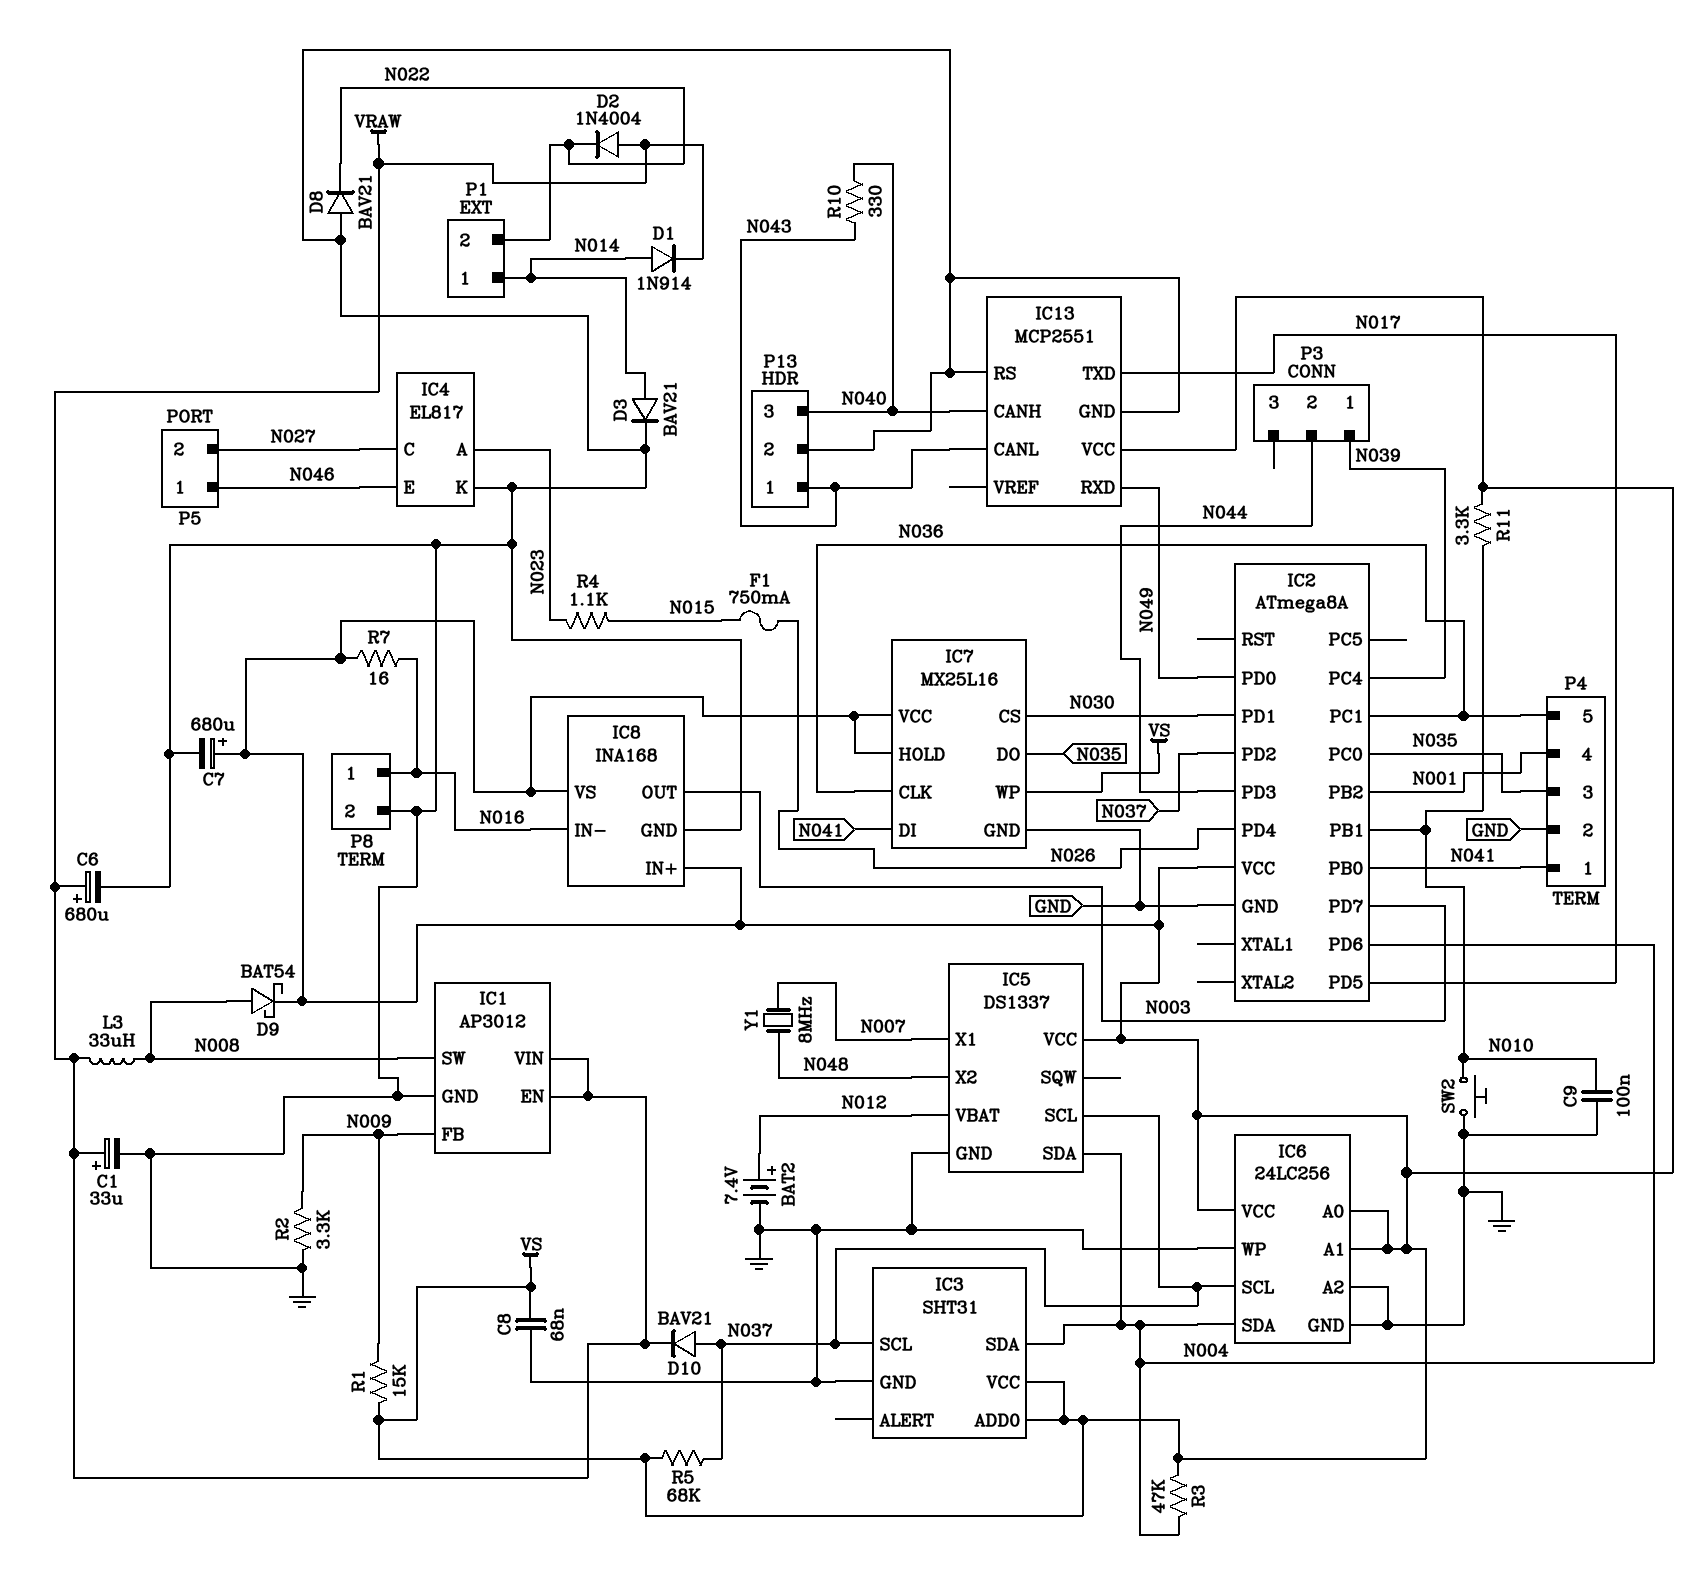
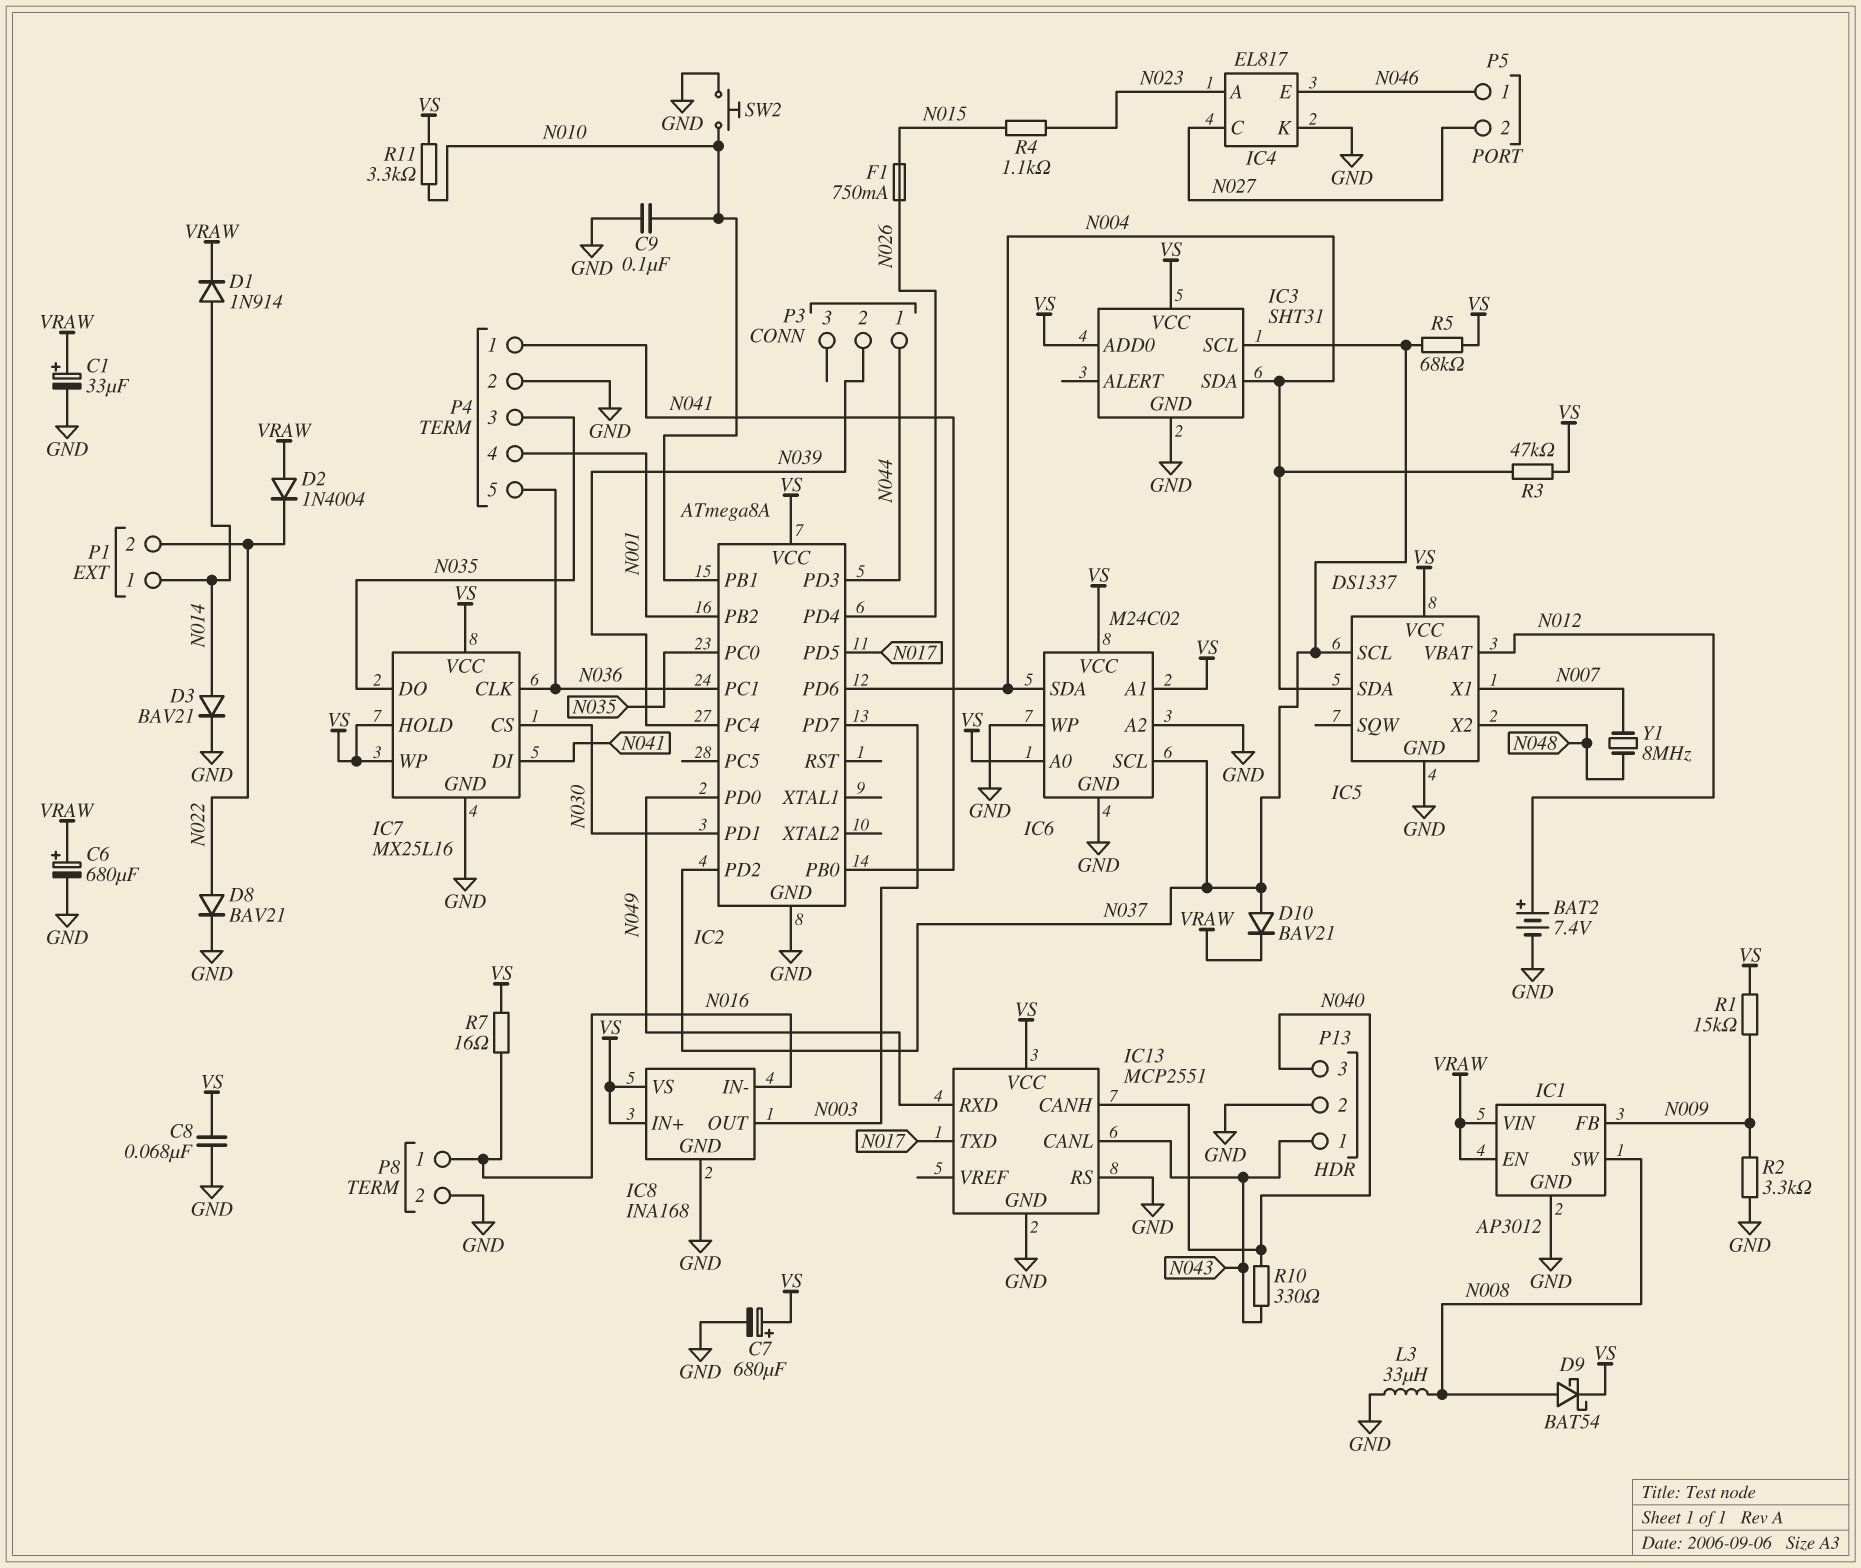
D8: diode BAV21 (A GND, K N022) -> diode BAV21 (A N022, K GND)
IC6: 24LC256 -> M24C02
L3: 33uH (N008, VRAW) -> 33uH (GND, N008)
P3 pin 1: N039 -> N044
P3 pin 2: N044 -> N039

